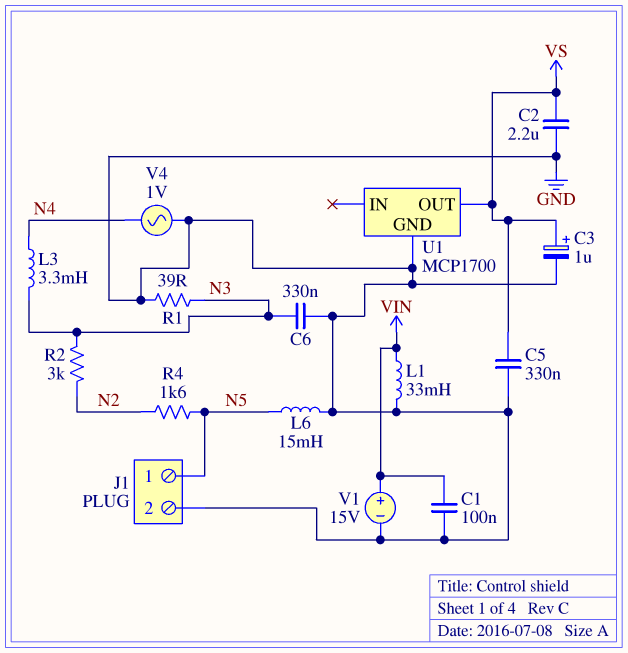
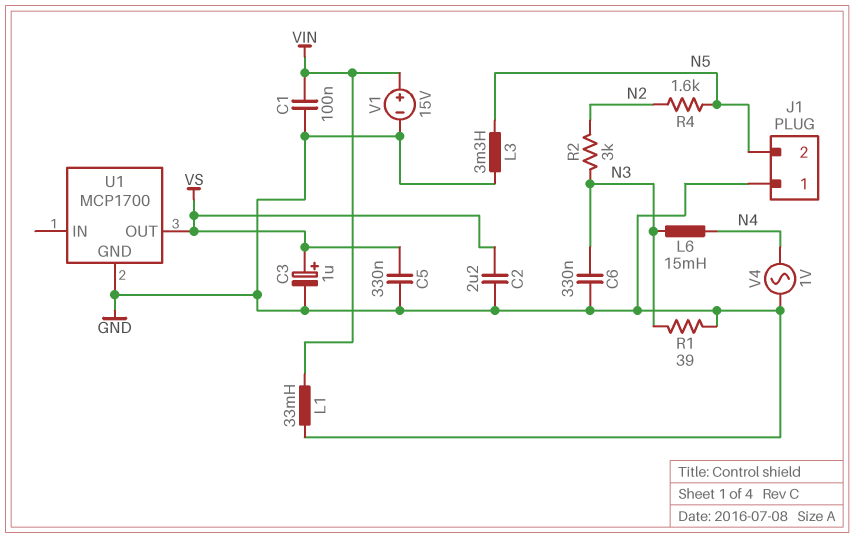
J1 pin 1: N5 -> GND
J1 pin 2: GND -> N5
L3: 3.3mH (N3, N4) -> 3.3mH (GND, N5)
L6: 15mH (GND, N5) -> 15mH (N3, N4)

